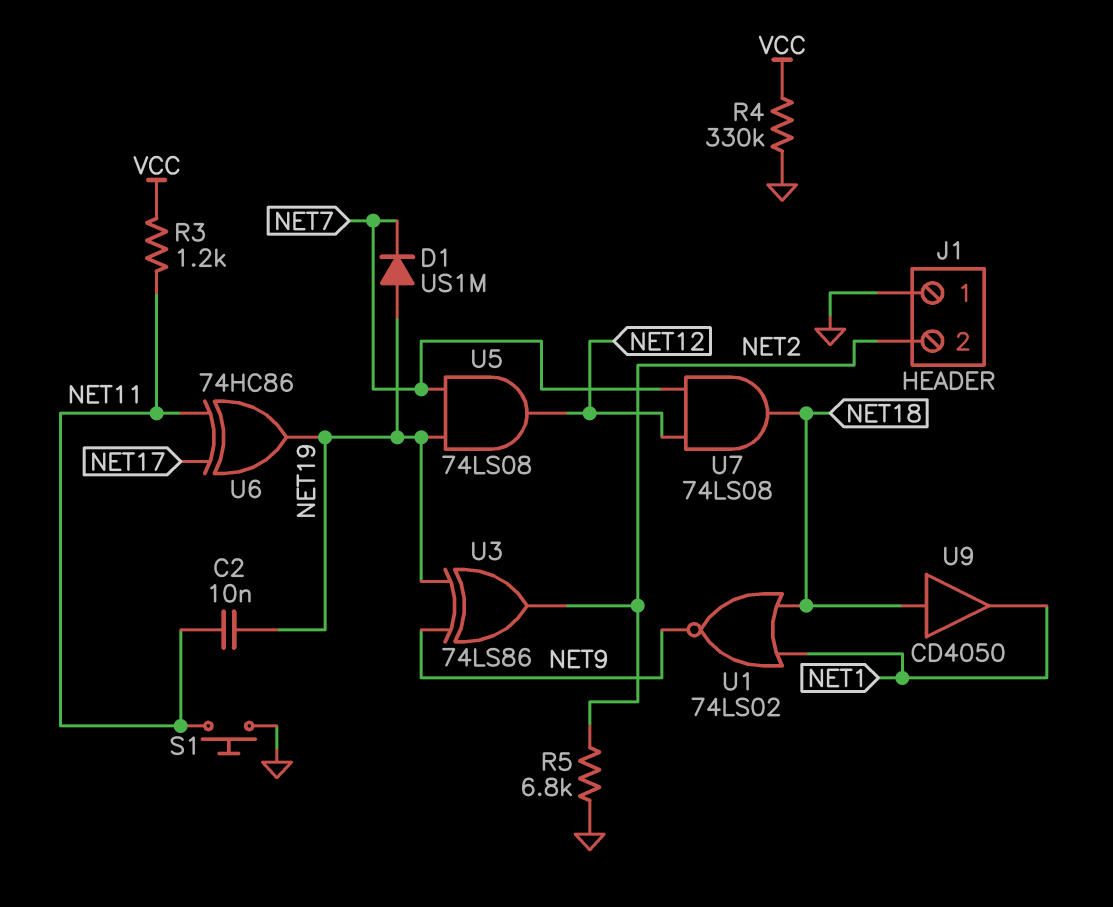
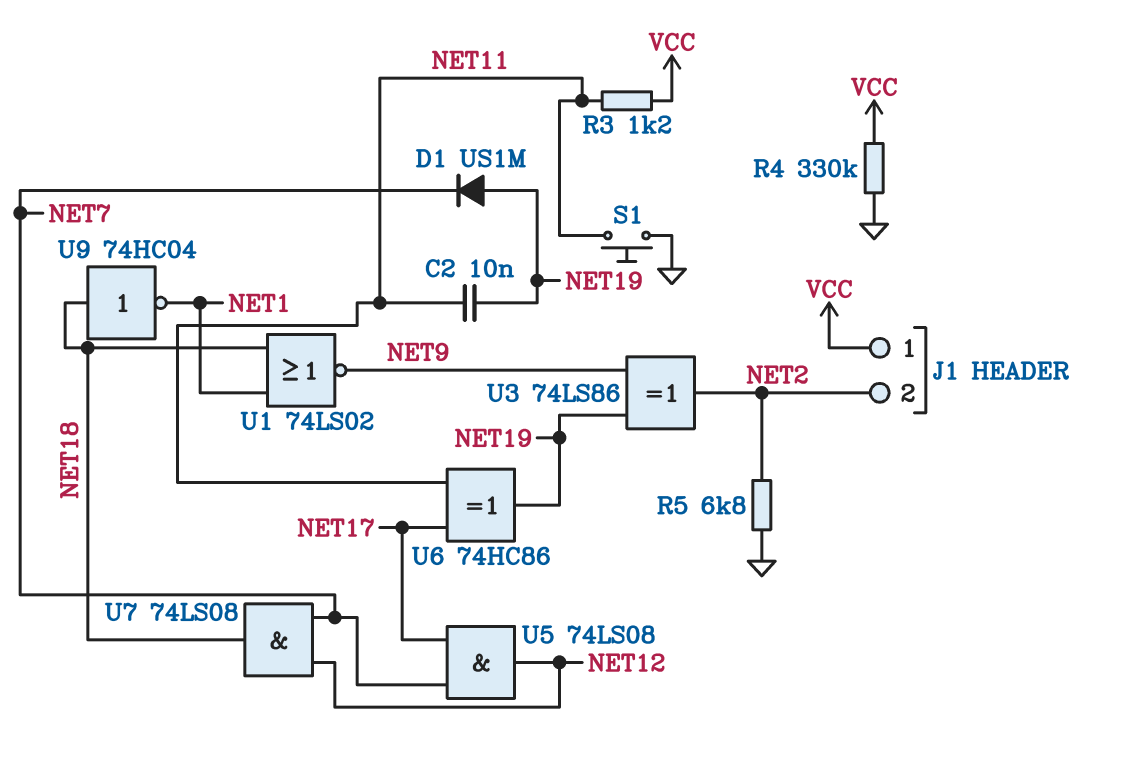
J1 pin 1: GND -> VCC
U5: AND 74LS08 (in NET7, in NET19, out NET12) -> AND 74LS08 (in NET7, in NET17, out NET12)
U9: buffer CD4050 (in NET18, out NET1) -> NOT 74HC04 (in NET18, out NET1)

